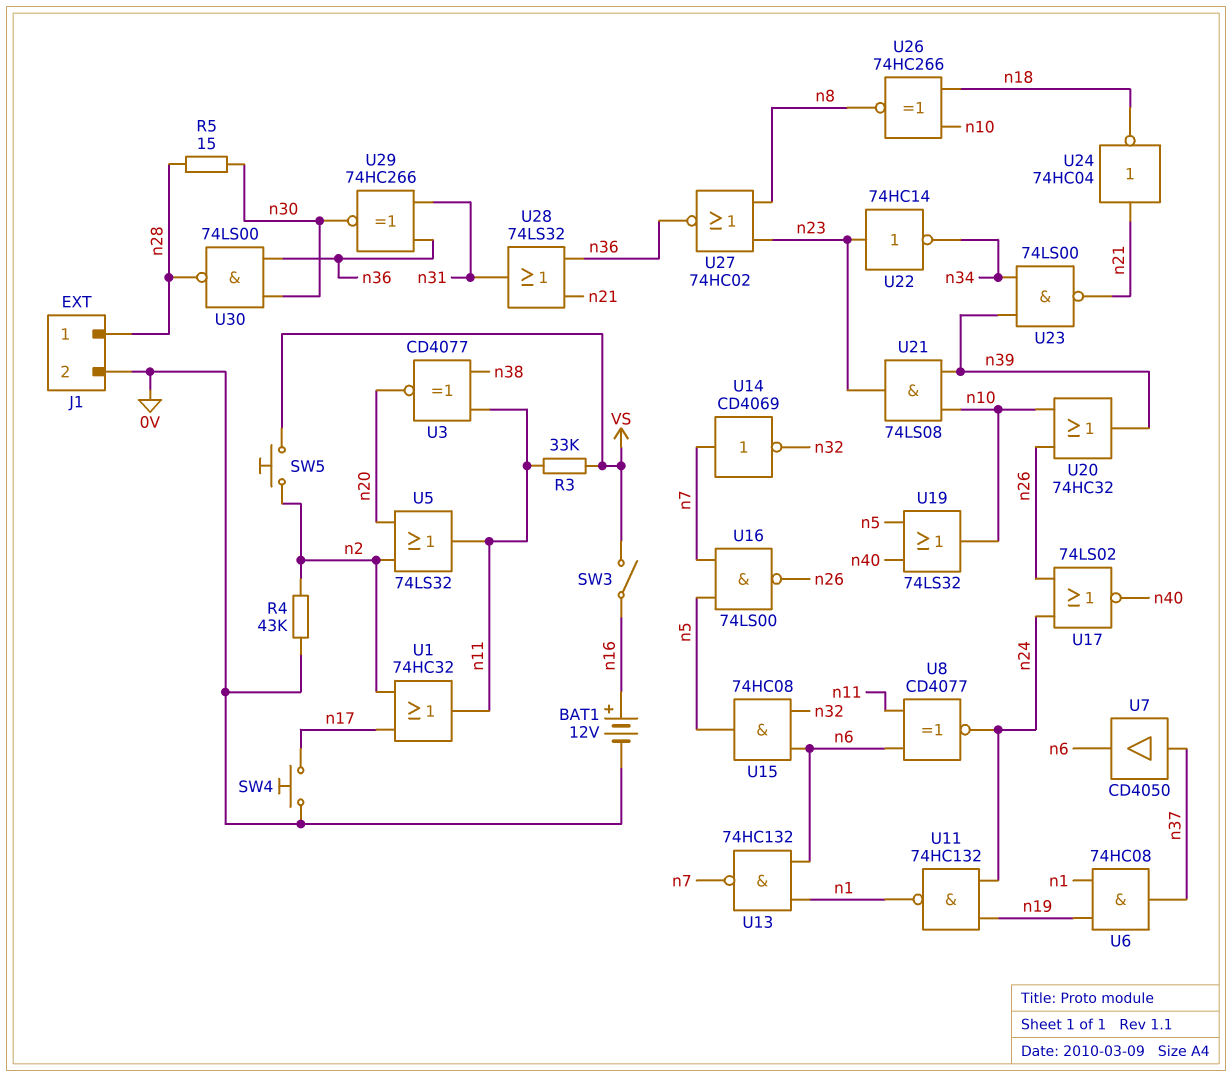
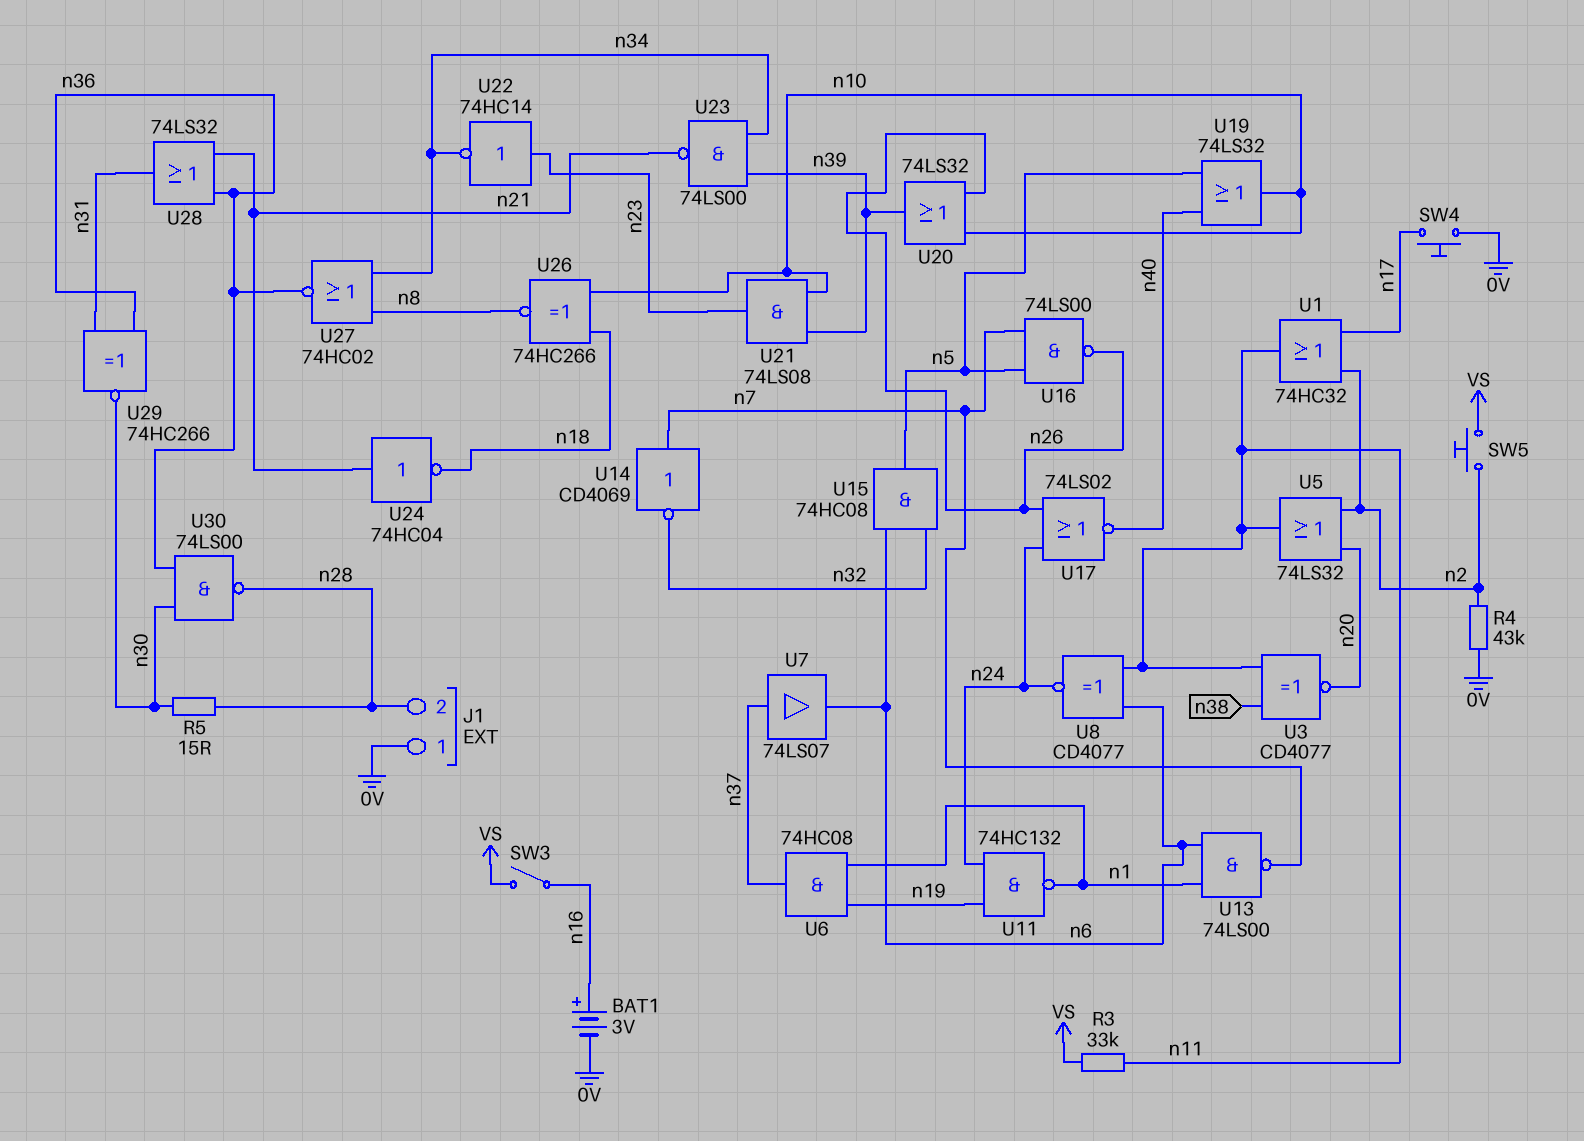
BAT1: 12V (plus n16, minus 0V) -> 3V (plus n16, minus 0V)
J1 pin 1: n28 -> 0V
J1 pin 2: 0V -> n28
U7: buffer CD4050 (in n37, out n6) -> buffer 74LS07 (in n37, out n6)
U13: NAND 74HC132 (in n1, in n6, out n7) -> NAND 74LS00 (in n1, in n6, out n7)
U20: OR 74HC32 (in n10, in n26, out n39) -> OR 74LS32 (in n10, in n26, out n39)
U27: NOR 74HC02 (in n8, in n23, out n36) -> NOR 74HC02 (in n8, in n34, out n36)

